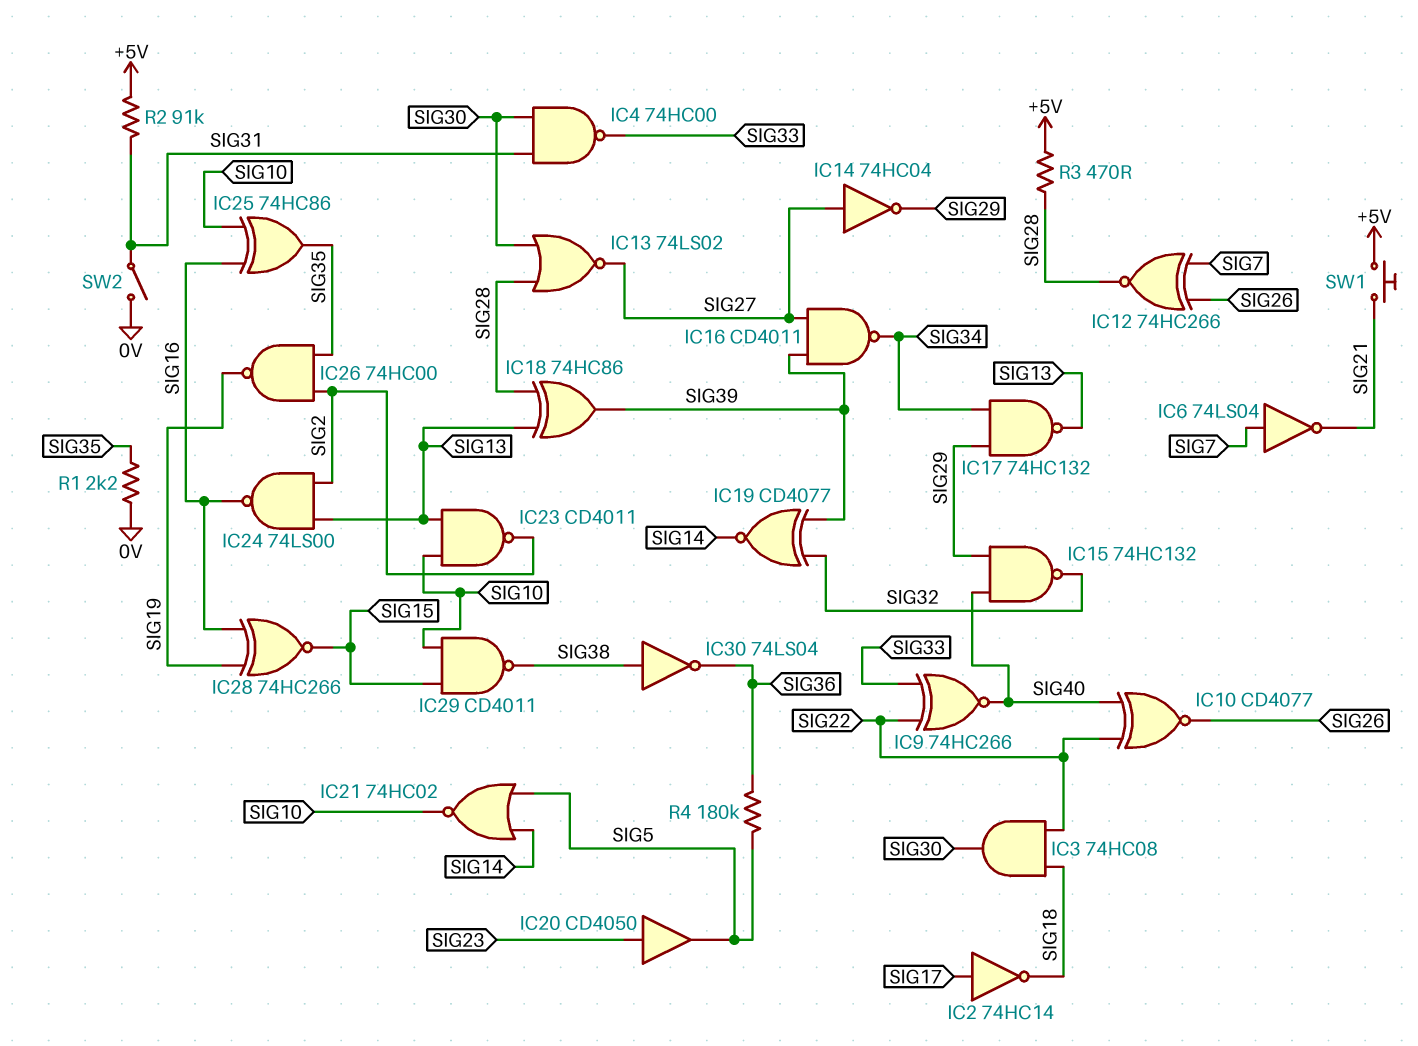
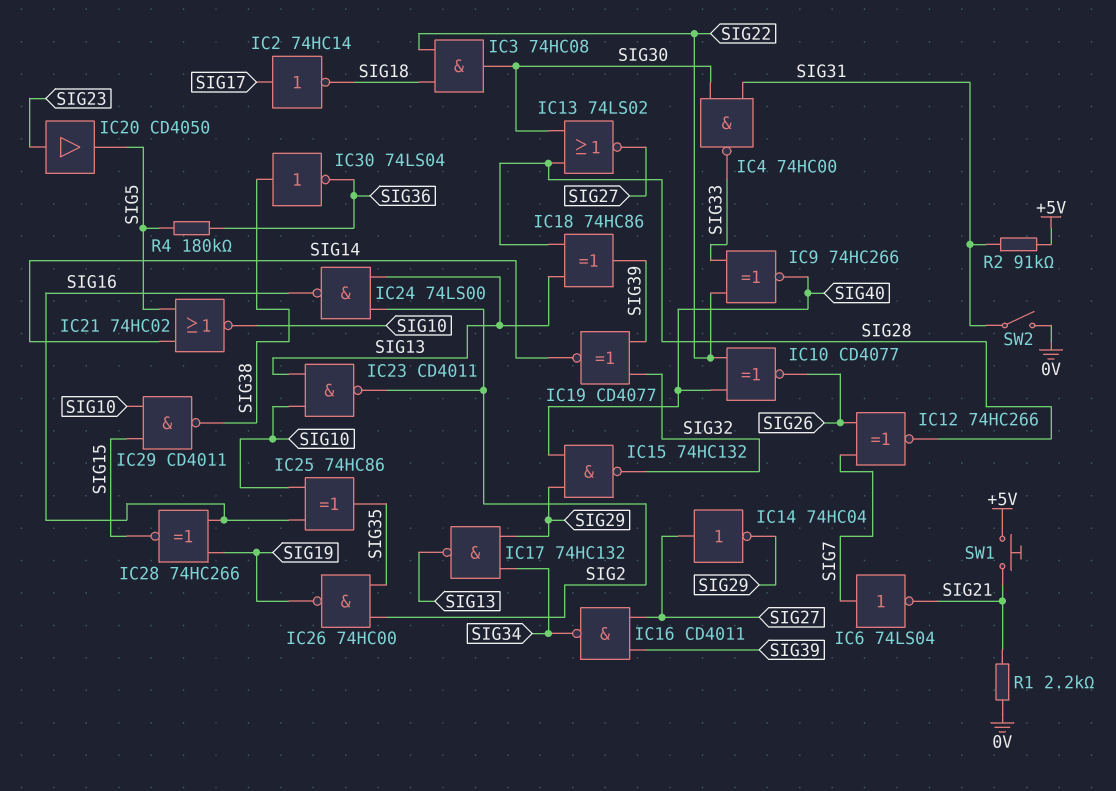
R1: 2.2k (0V, SIG35) -> 2.2k (0V, SIG21)
R3: 470 (+5V, SIG28) -> none

